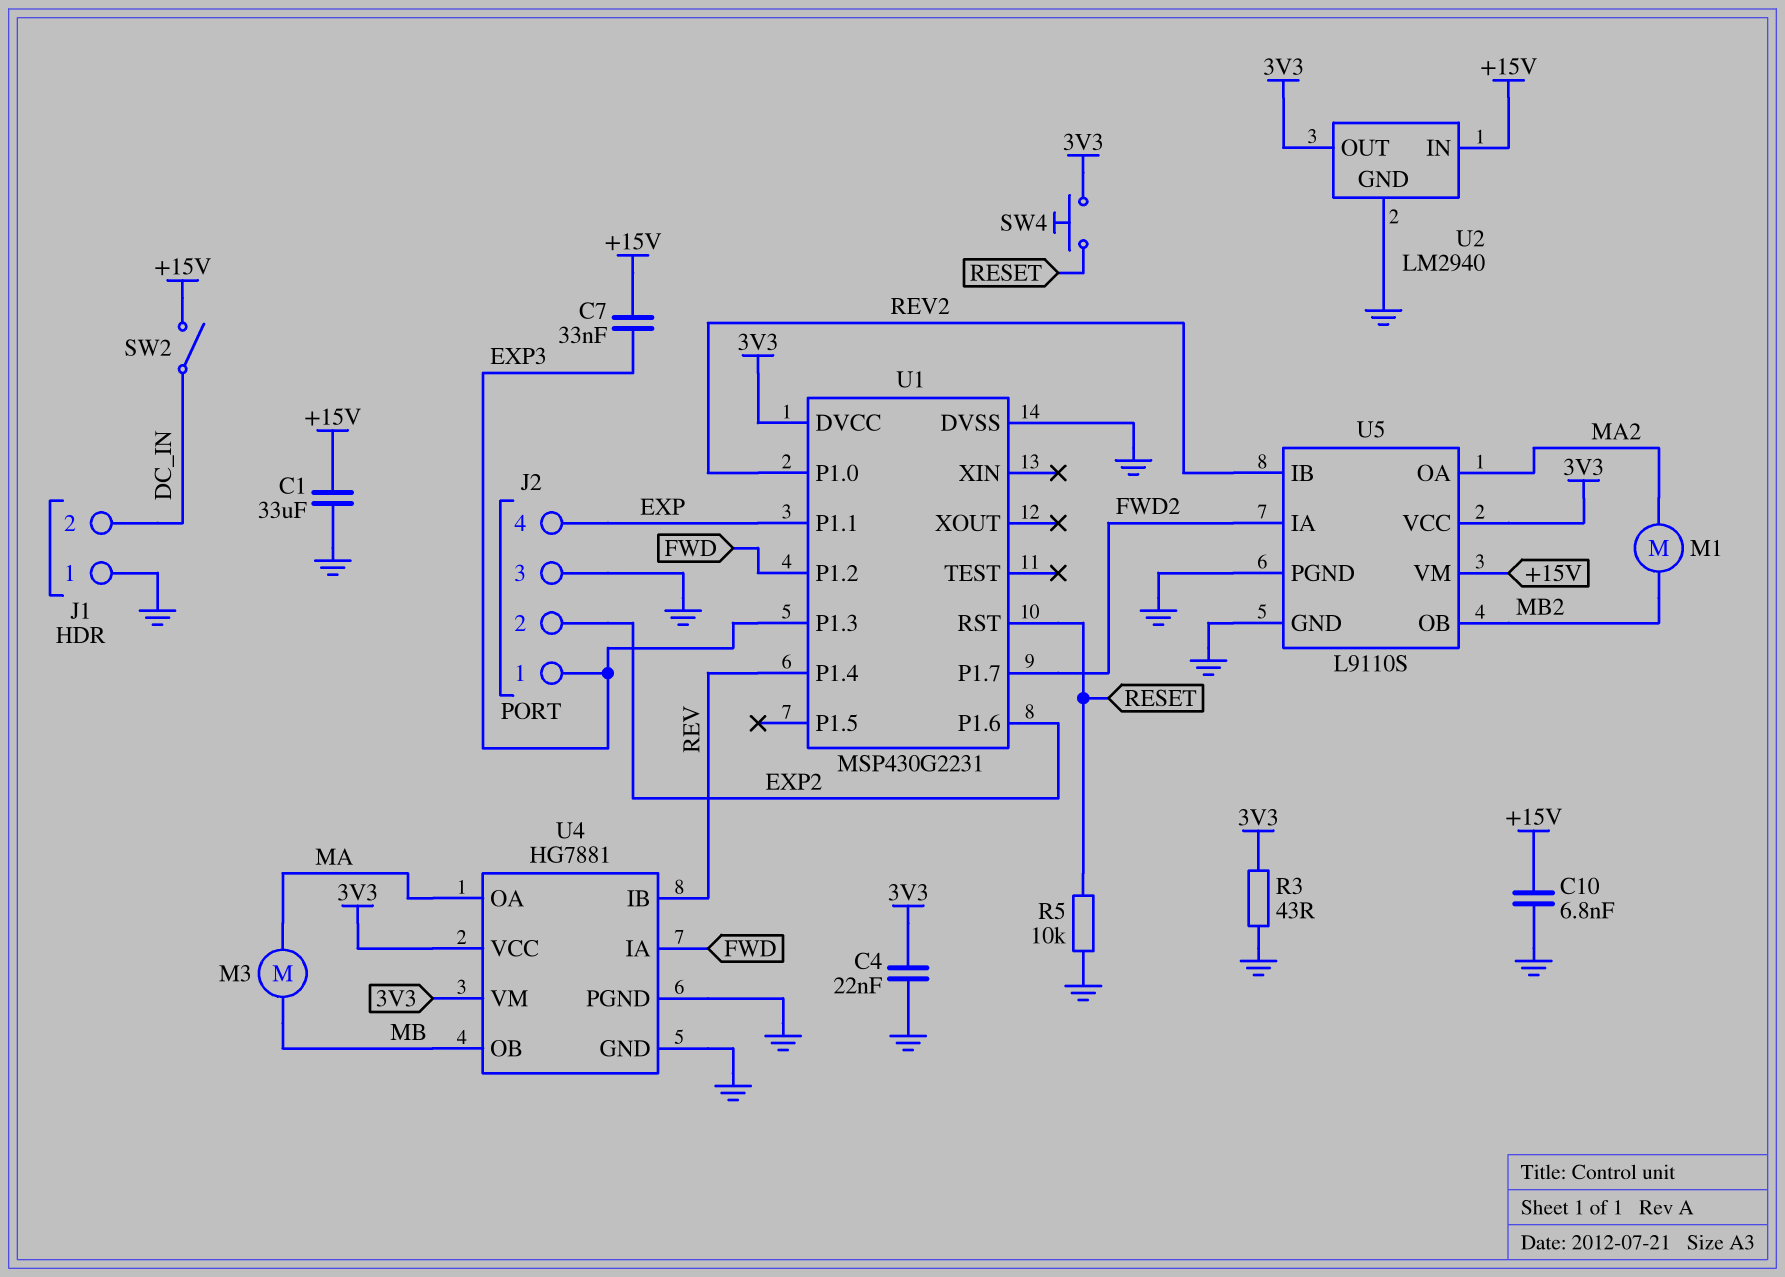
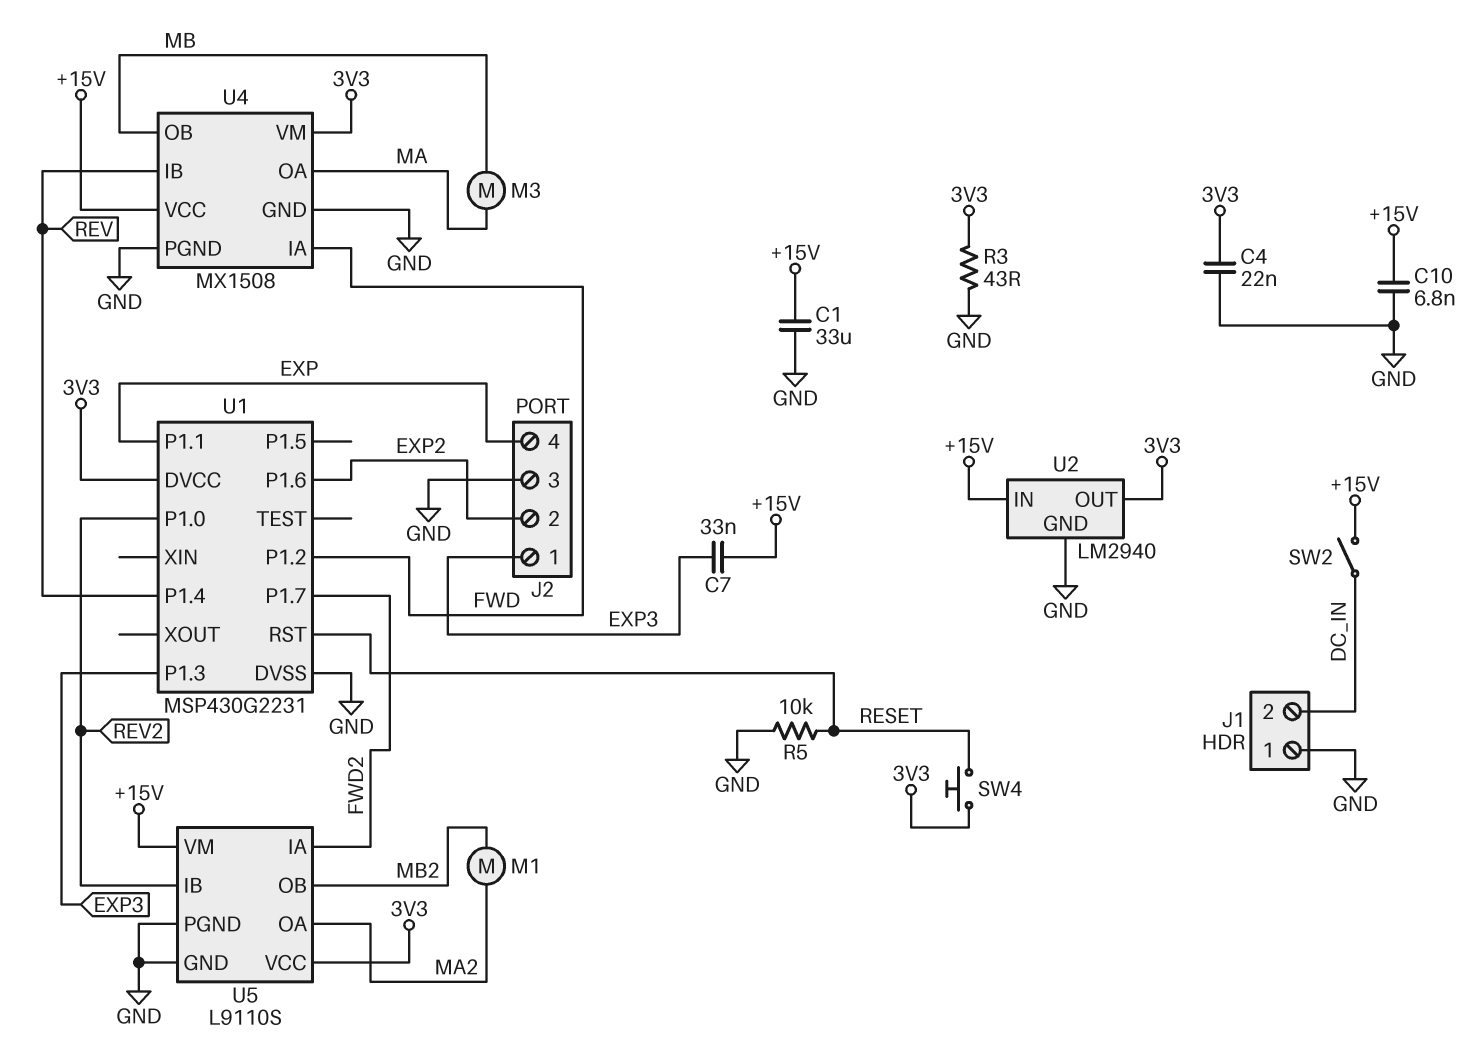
U4: HG7881 -> MX1508
U4 pin VCC: 3V3 -> +15V

